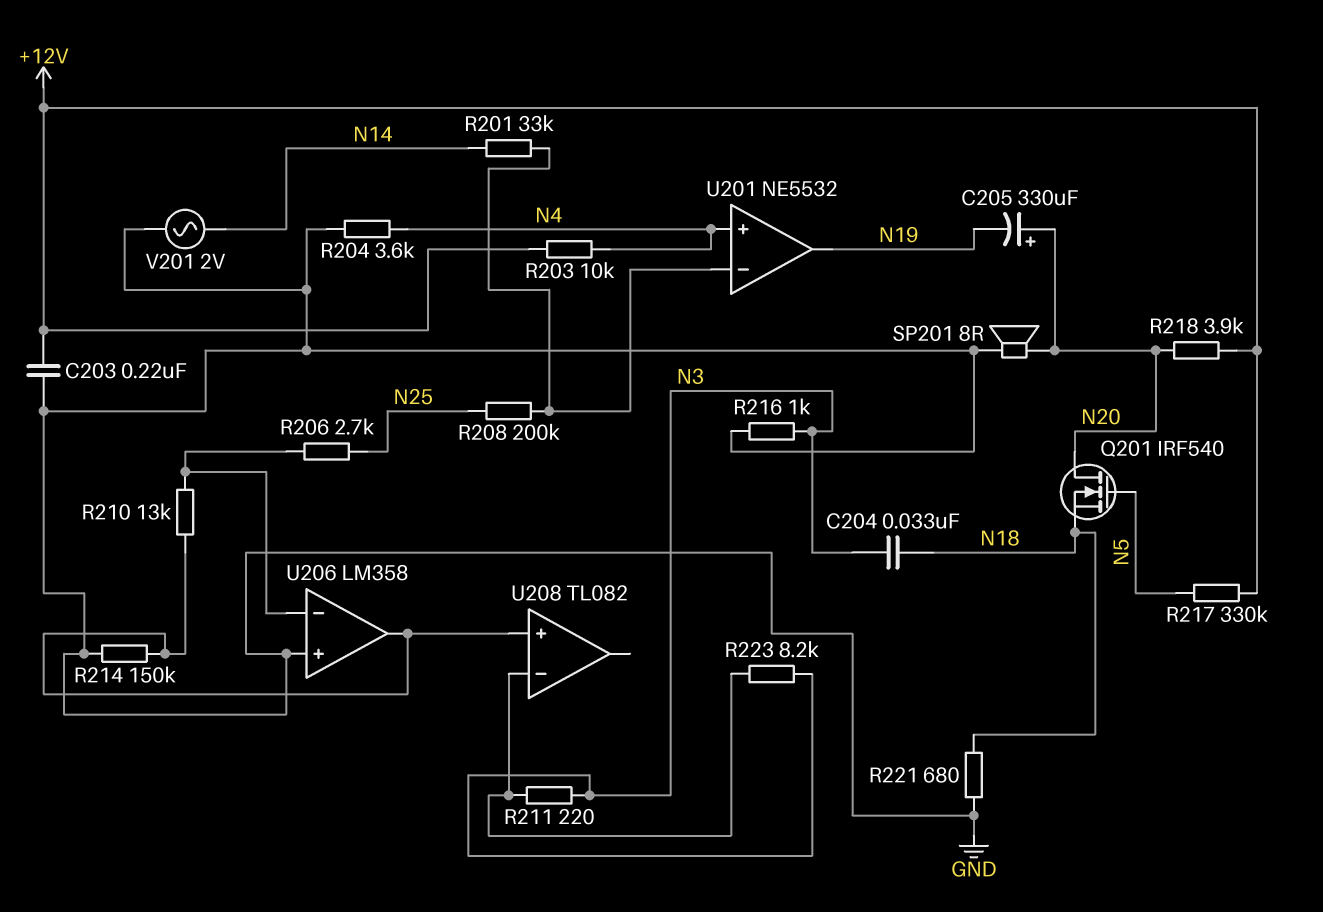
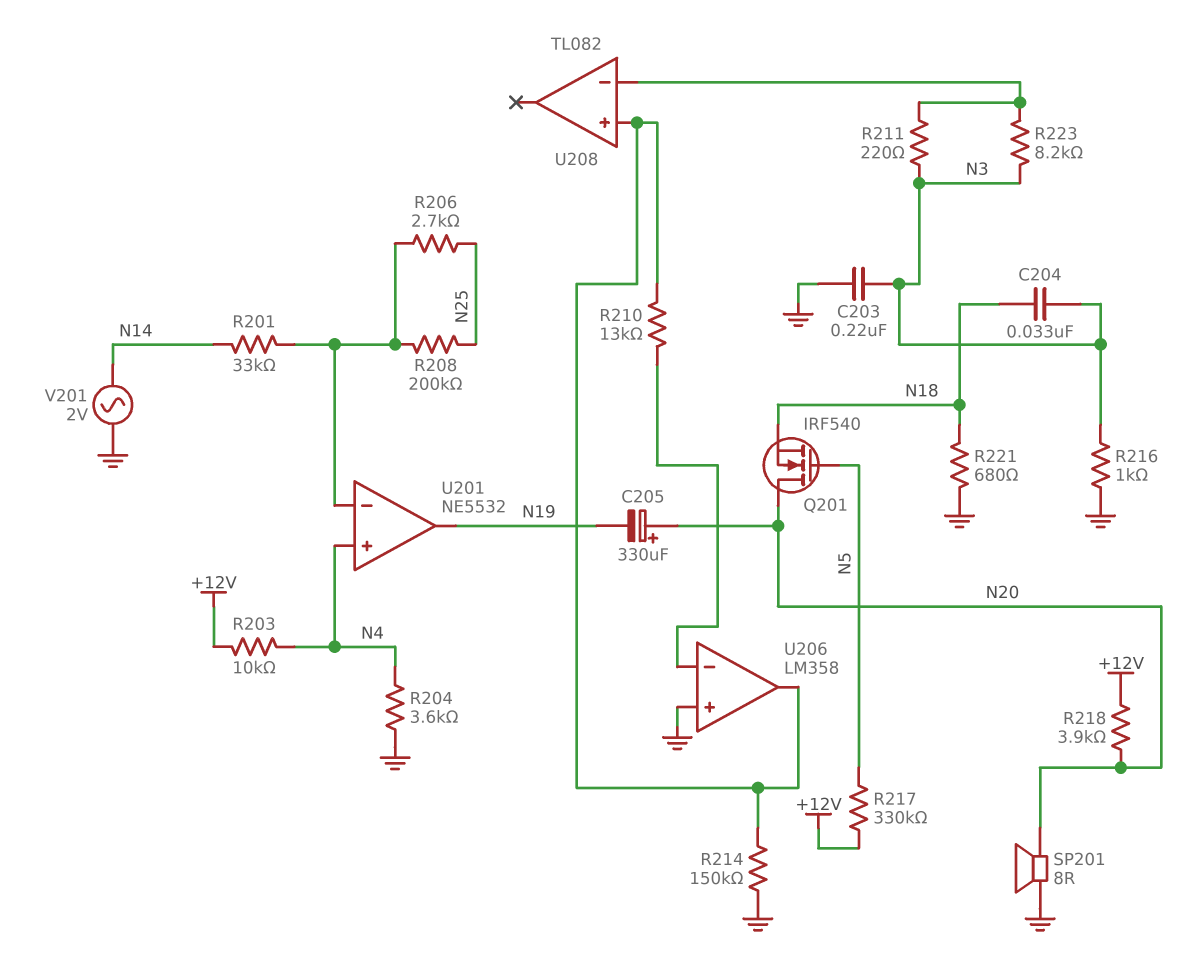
C203: 220nF (+12V, GND) -> 220nF (GND, N3)
R206: 2.7k (N25, U206/in-) -> 2.7k (N25, U201/in-)

